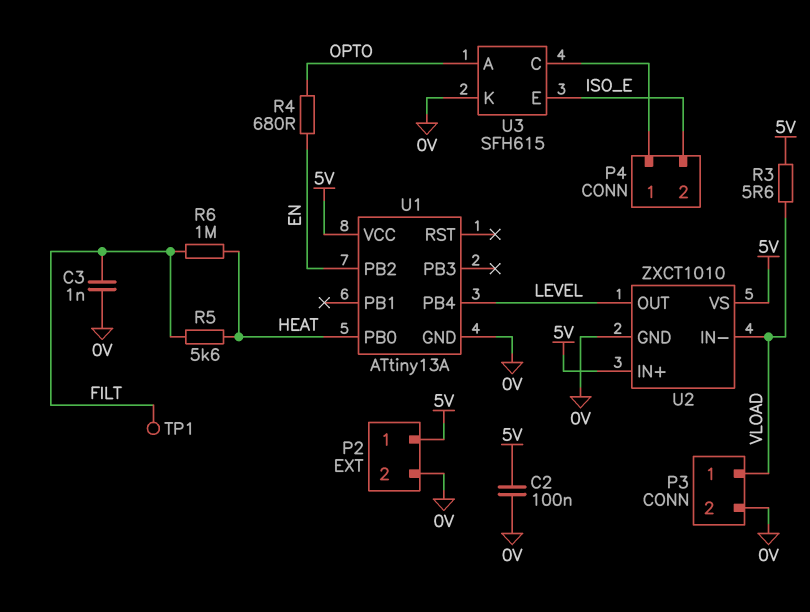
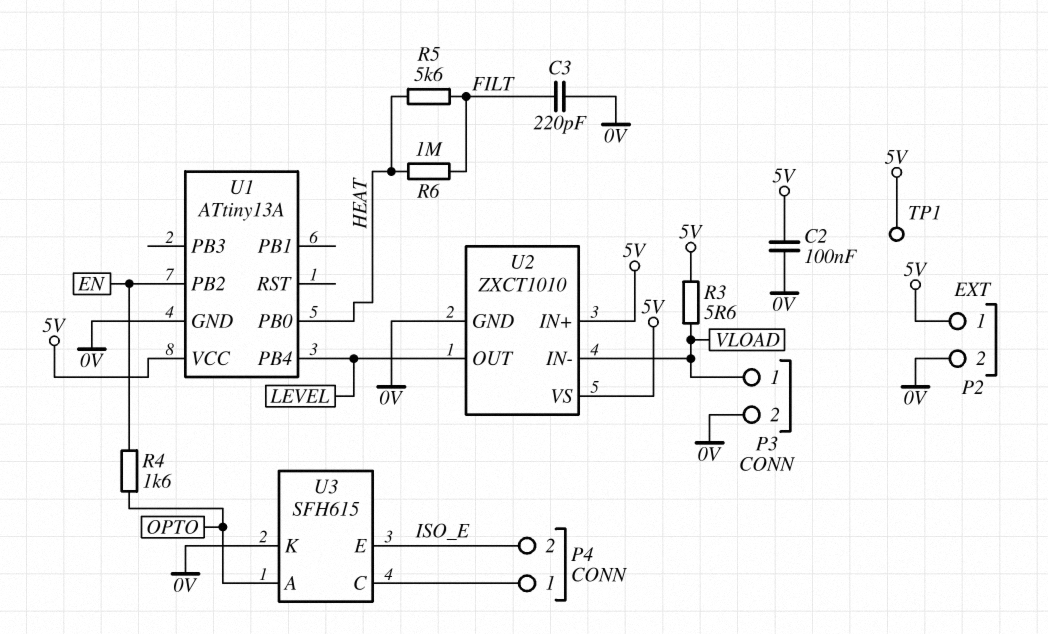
C3: 1nF (0V, FILT) -> 220pF (0V, FILT)
R4: 680 (EN, OPTO) -> 1.6k (EN, OPTO)
TP1: test point (FILT) -> test point (5V)

